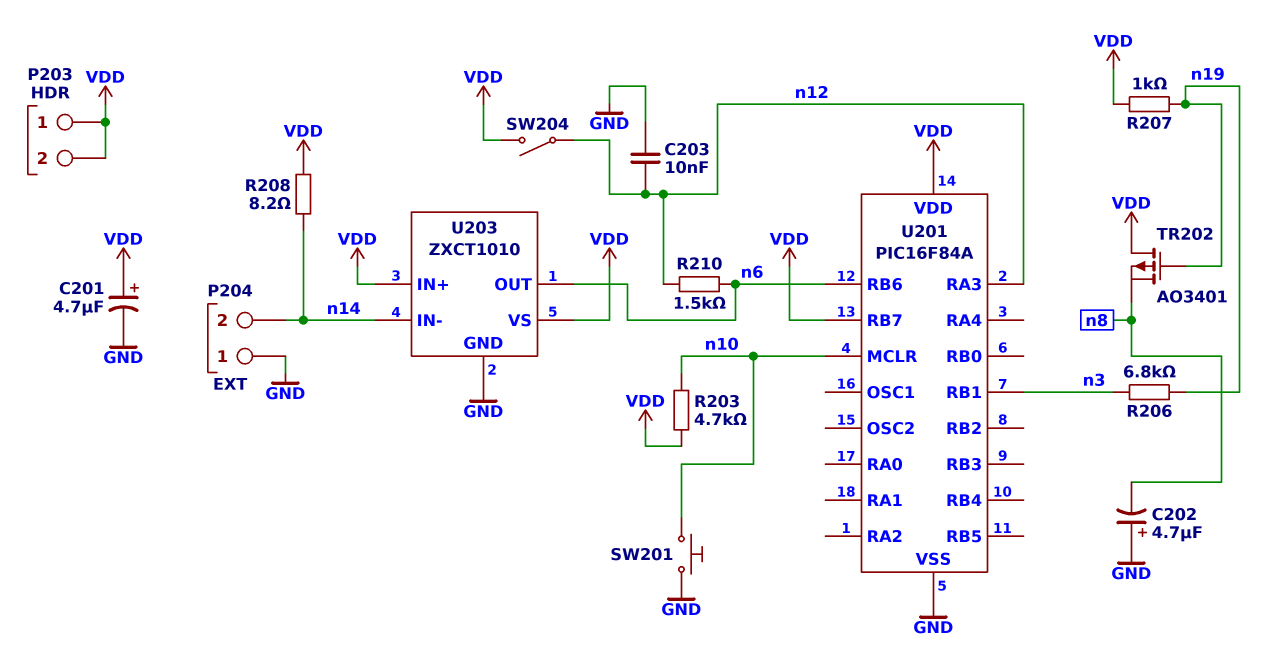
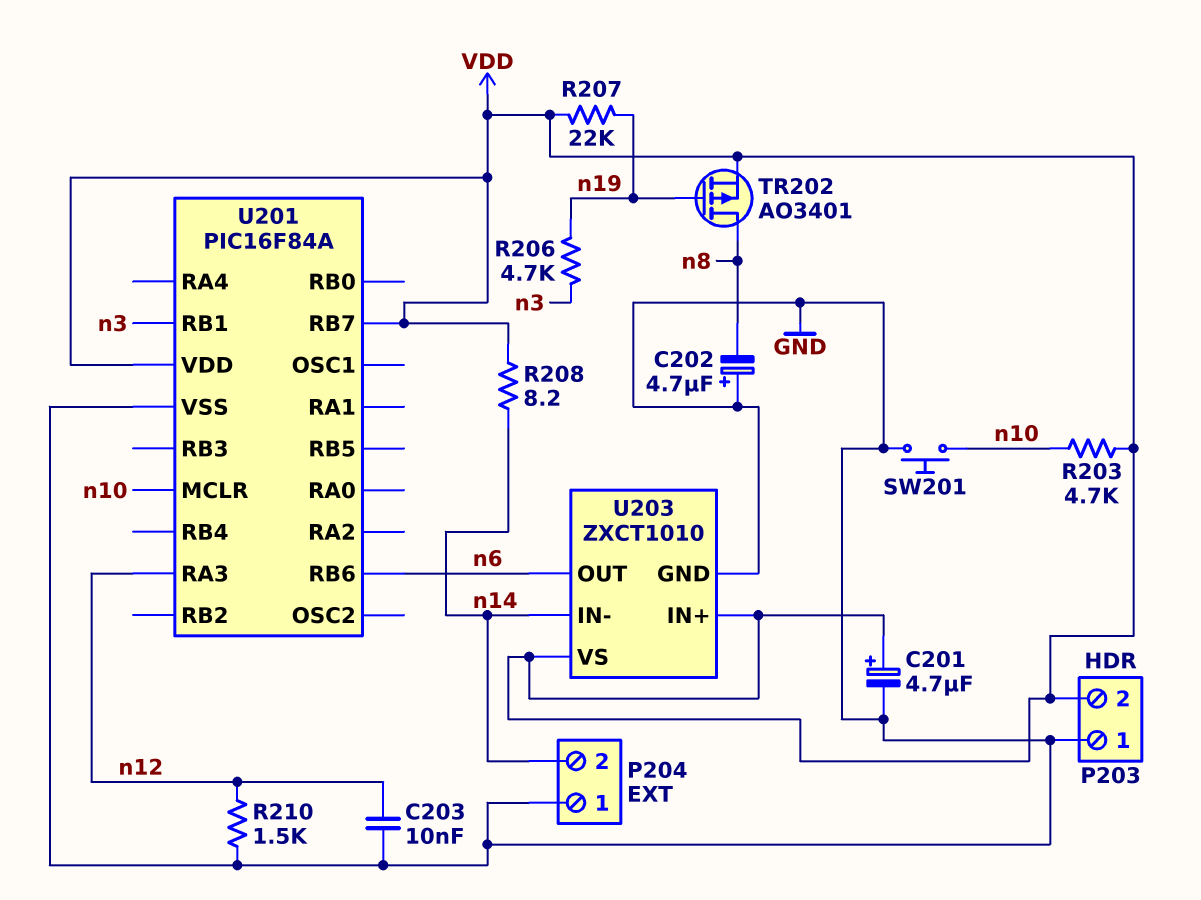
P203 pin 1: VDD -> GND
R206: 6.8k (n3, n19) -> 4.7k (n3, n19)
R207: 1k (VDD, n19) -> 22k (VDD, n19)
R210: 1.5k (n6, n12) -> 1.5k (GND, n12)
SW204: switch (VDD, n12) -> none
TR202: PMOS AO3401 (G n19, D VDD, S n8) -> PMOS AO3401 (G n19, D n8, S VDD)

